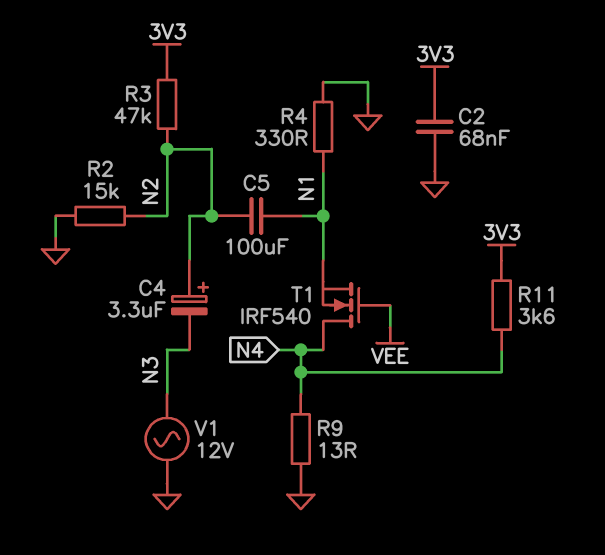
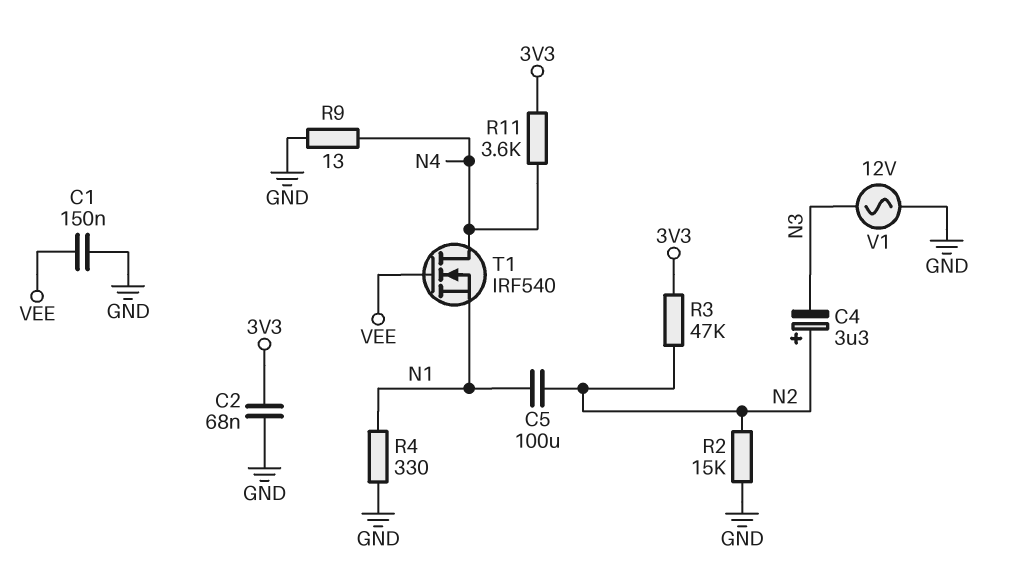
C1: none -> 150nF (GND, VEE)

